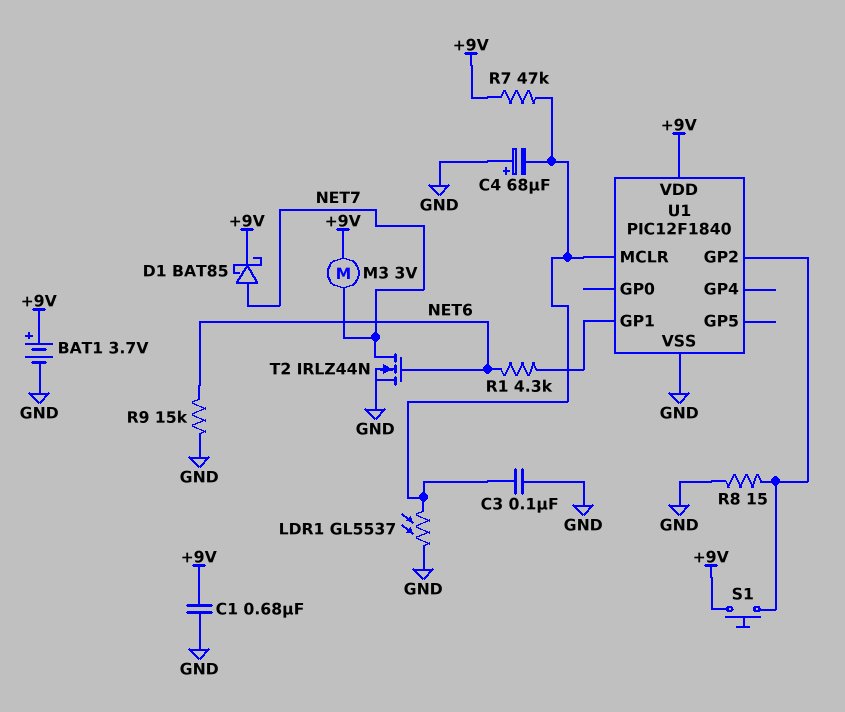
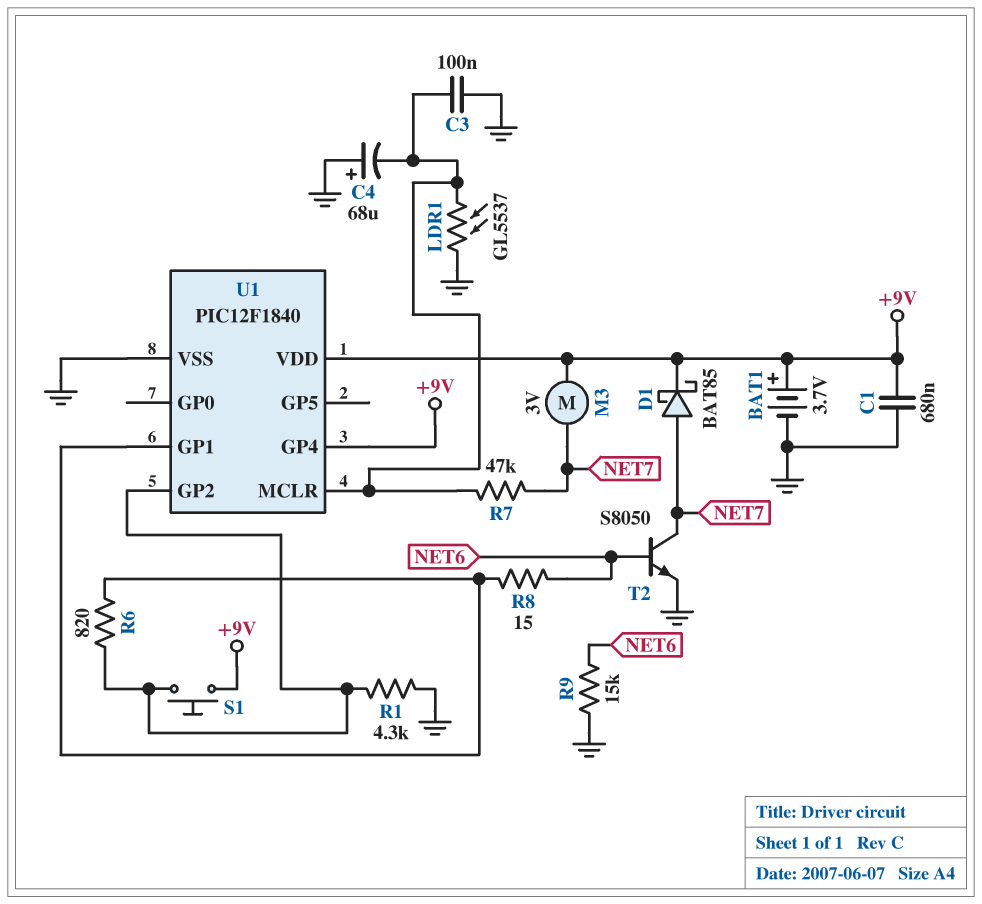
R1: 4.3k (NET6, U1/GP1) -> 4.3k (GND, U1/GP2)
R6: none -> 820 (U1/GP1, U1/GP2)
R7: 47k (+9V, U1/MCLR) -> 47k (NET7, U1/MCLR)
R8: 15 (GND, U1/GP2) -> 15 (NET6, U1/GP1)
T2: NMOS IRLZ44N (G NET6, D NET7, S GND) -> NPN S8050 (B NET6, C NET7, E GND)
U1 pin GP4: none -> +9V

